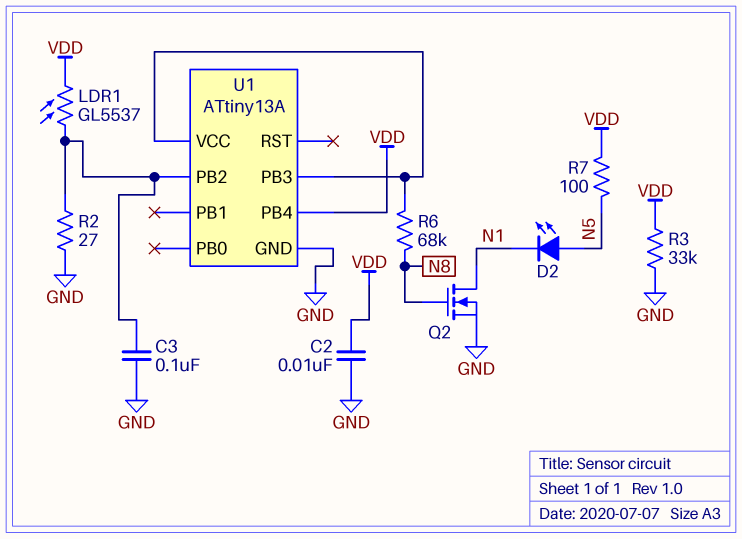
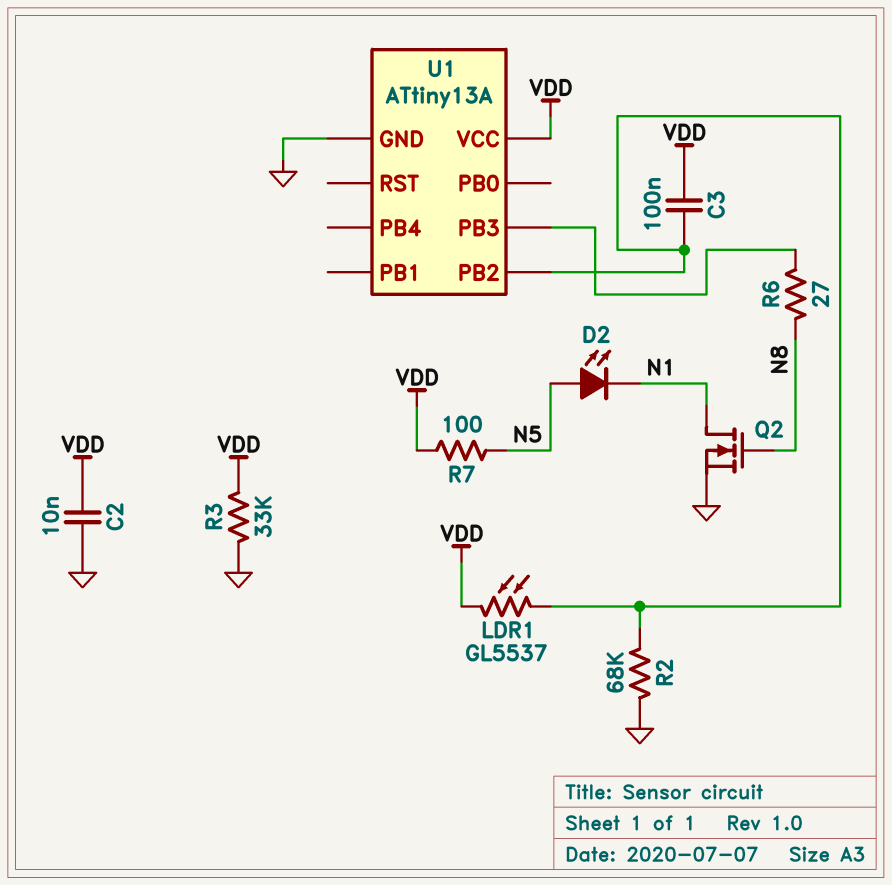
C3: 100nF (GND, U1/PB2) -> 100nF (U1/PB2, VDD)
R2: 27 (GND, U1/PB2) -> 68k (GND, U1/PB2)
R6: 68k (N8, U1/PB3) -> 27 (N8, U1/PB3)
U1 pin PB4: VDD -> none
U1 pin VCC: U1/PB3 -> VDD

